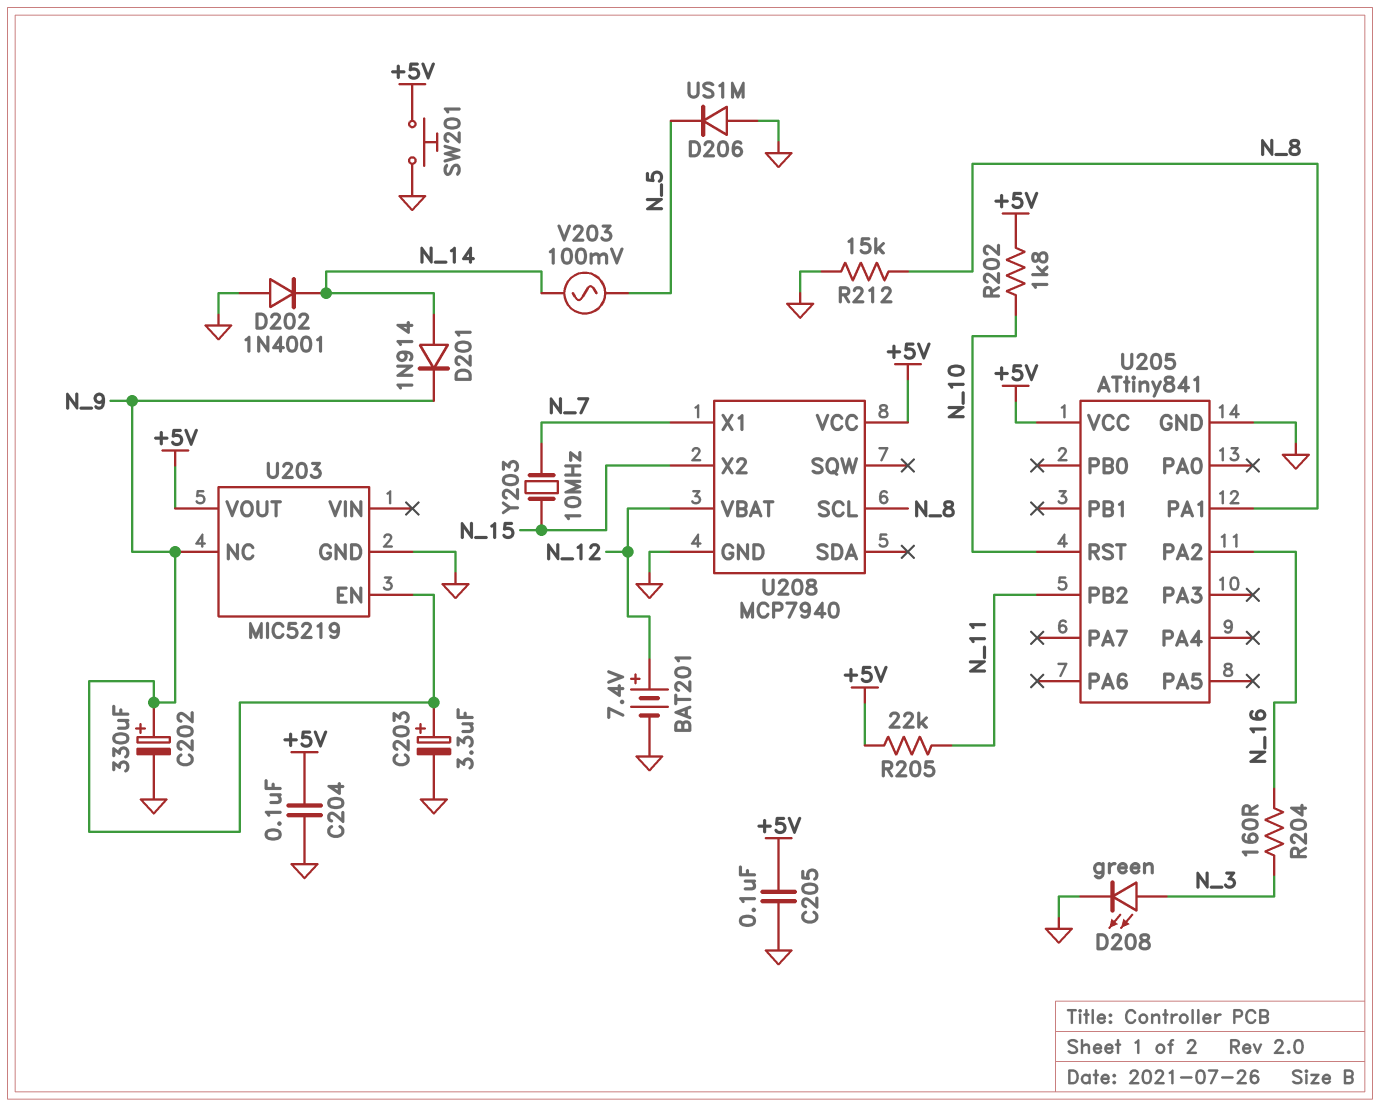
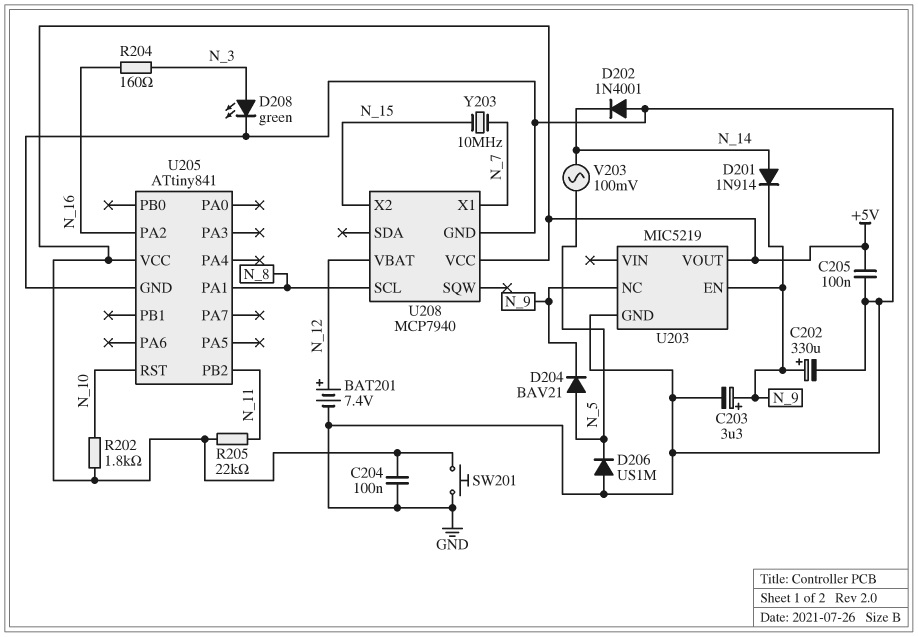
D204: none -> diode BAV21 (A N_5, K N_9)
R212: 15k (GND, N_8) -> none

